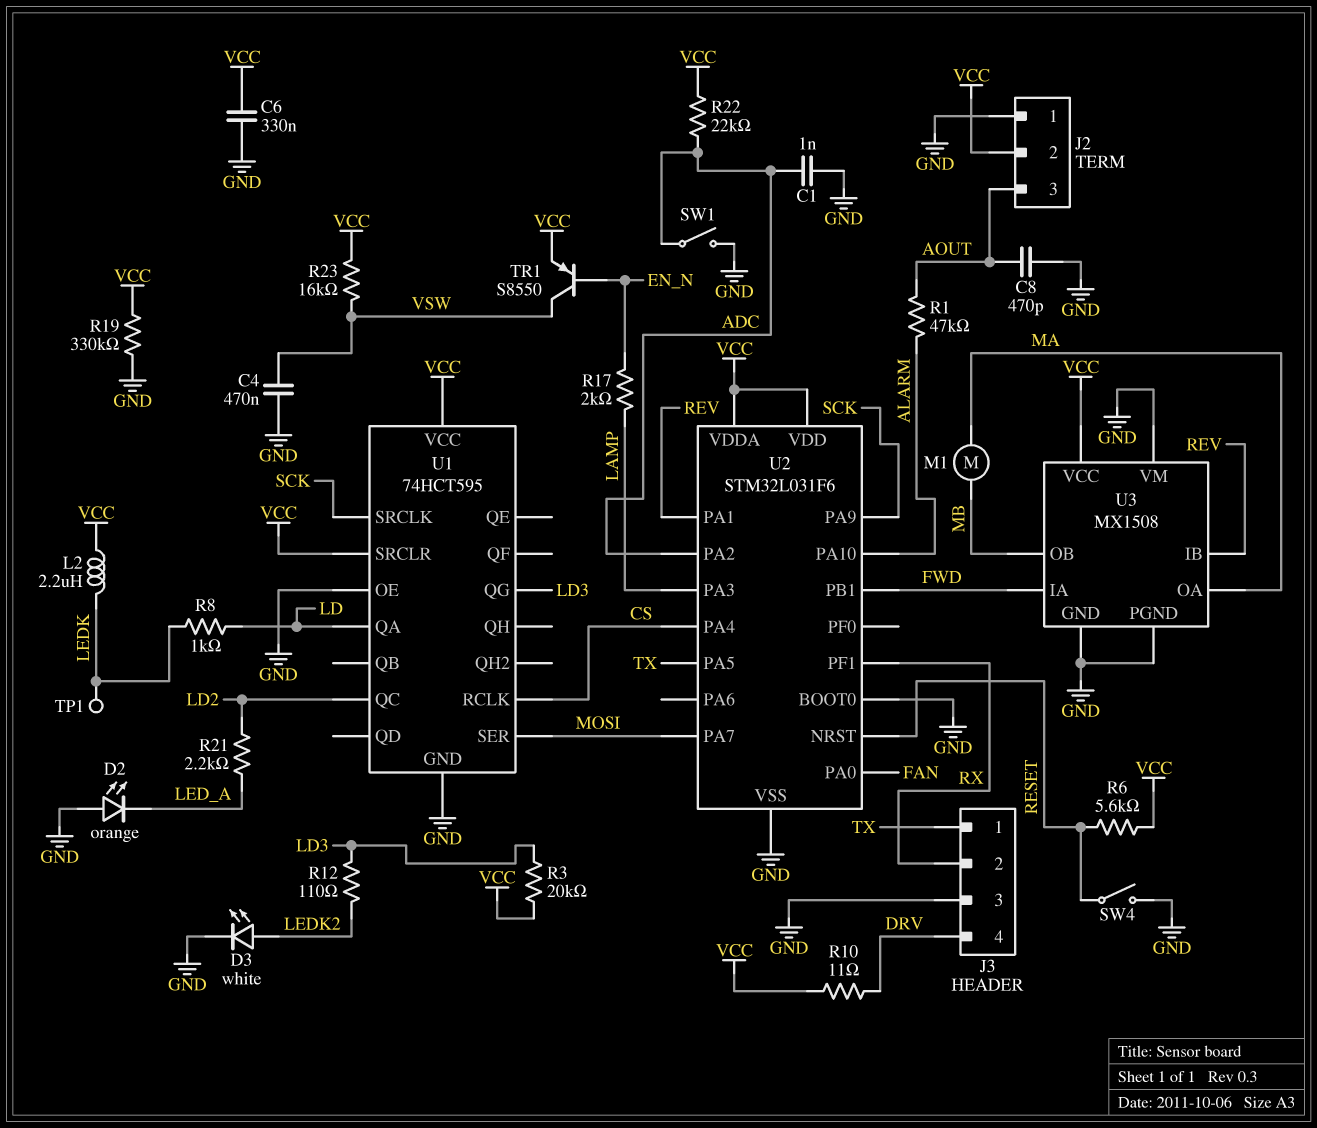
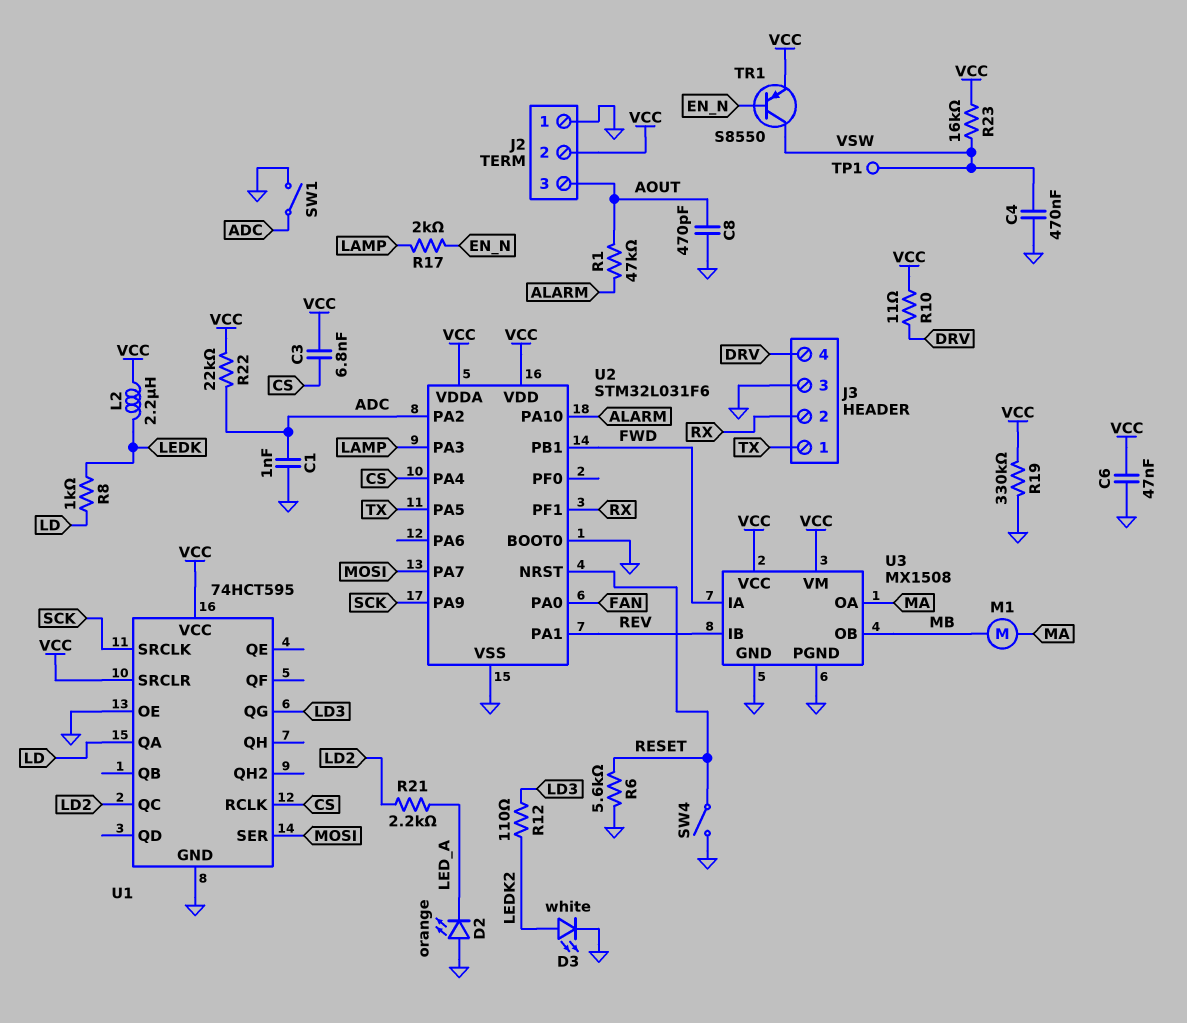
C3: none -> 6.8nF (CS, VCC)
C6: 330nF (GND, VCC) -> 47nF (GND, VCC)
R3: 20k (LD3, VCC) -> none
R6: 5.6k (RESET, VCC) -> 5.6k (GND, RESET)
TP1: test point (LEDK) -> test point (VSW)
U3 pin VM: GND -> VCC

